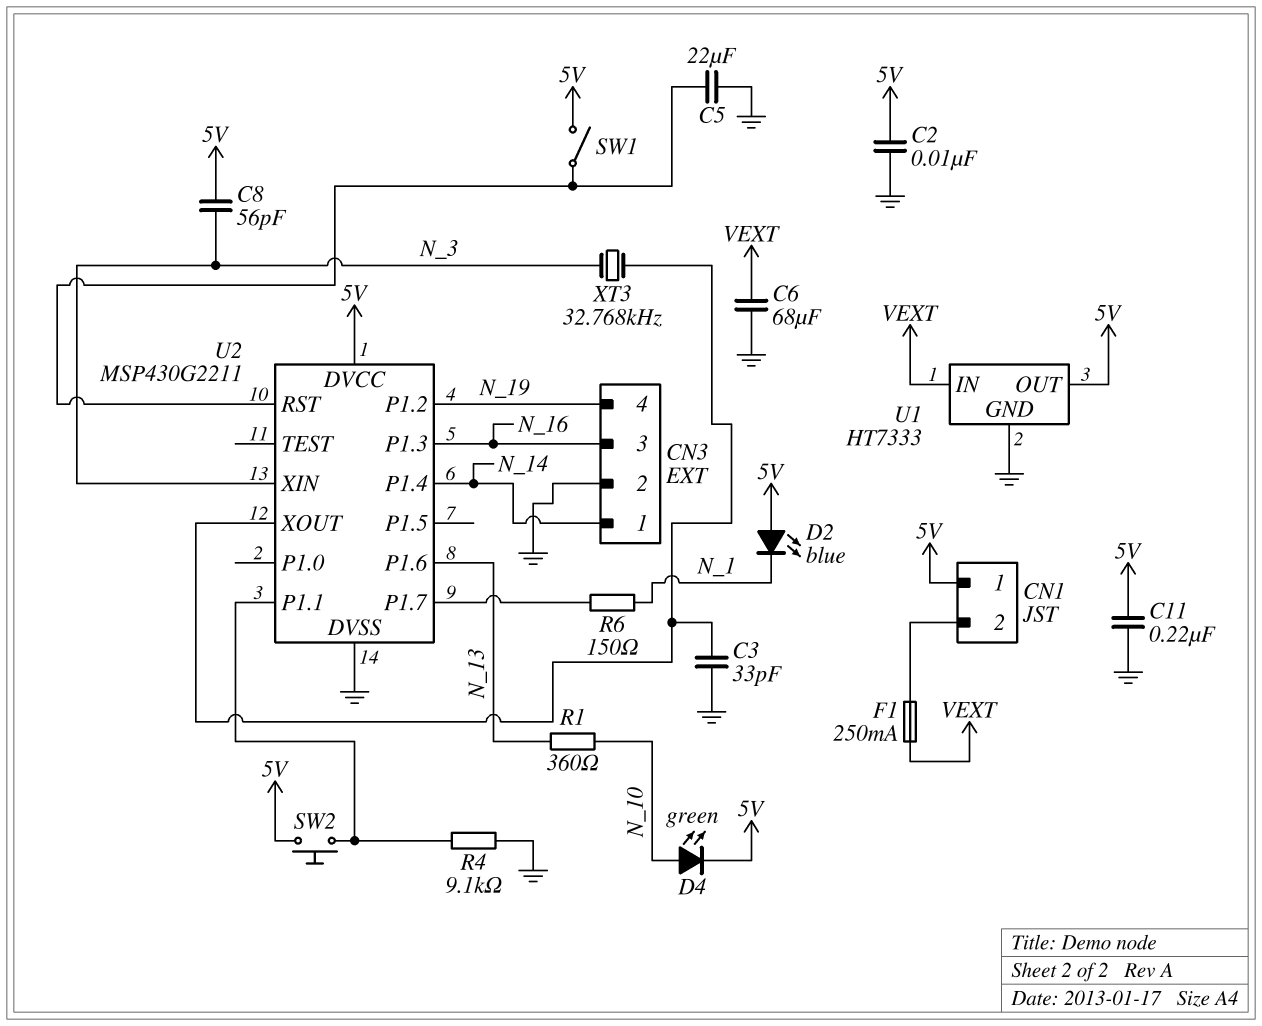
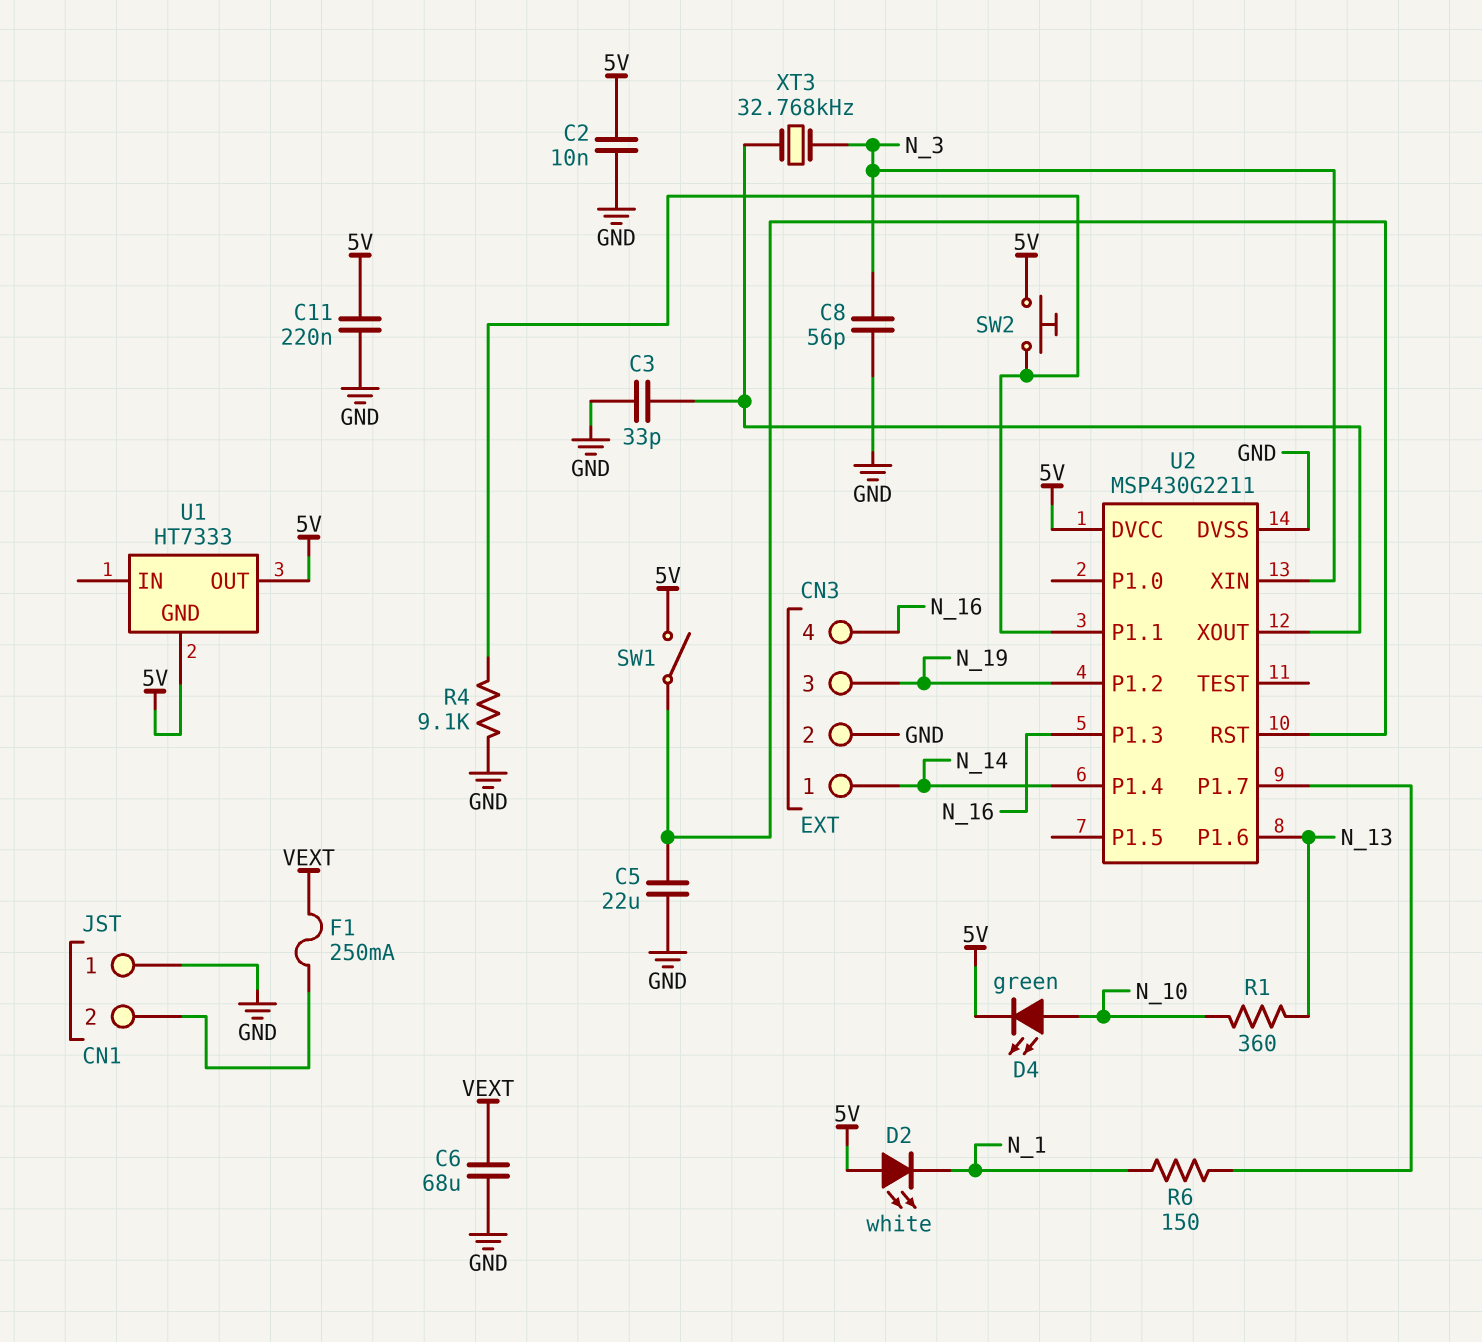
C8: 56pF (5V, N_3) -> 56pF (GND, N_3)
CN1 pin 1: 5V -> GND
CN3 pin 3: N_16 -> N_19
CN3 pin 4: N_19 -> N_16
D2: LED blue (A 5V, K N_1) -> LED white (A 5V, K N_1)
U1 pin GND: GND -> 5V
U1 pin IN: VEXT -> none

